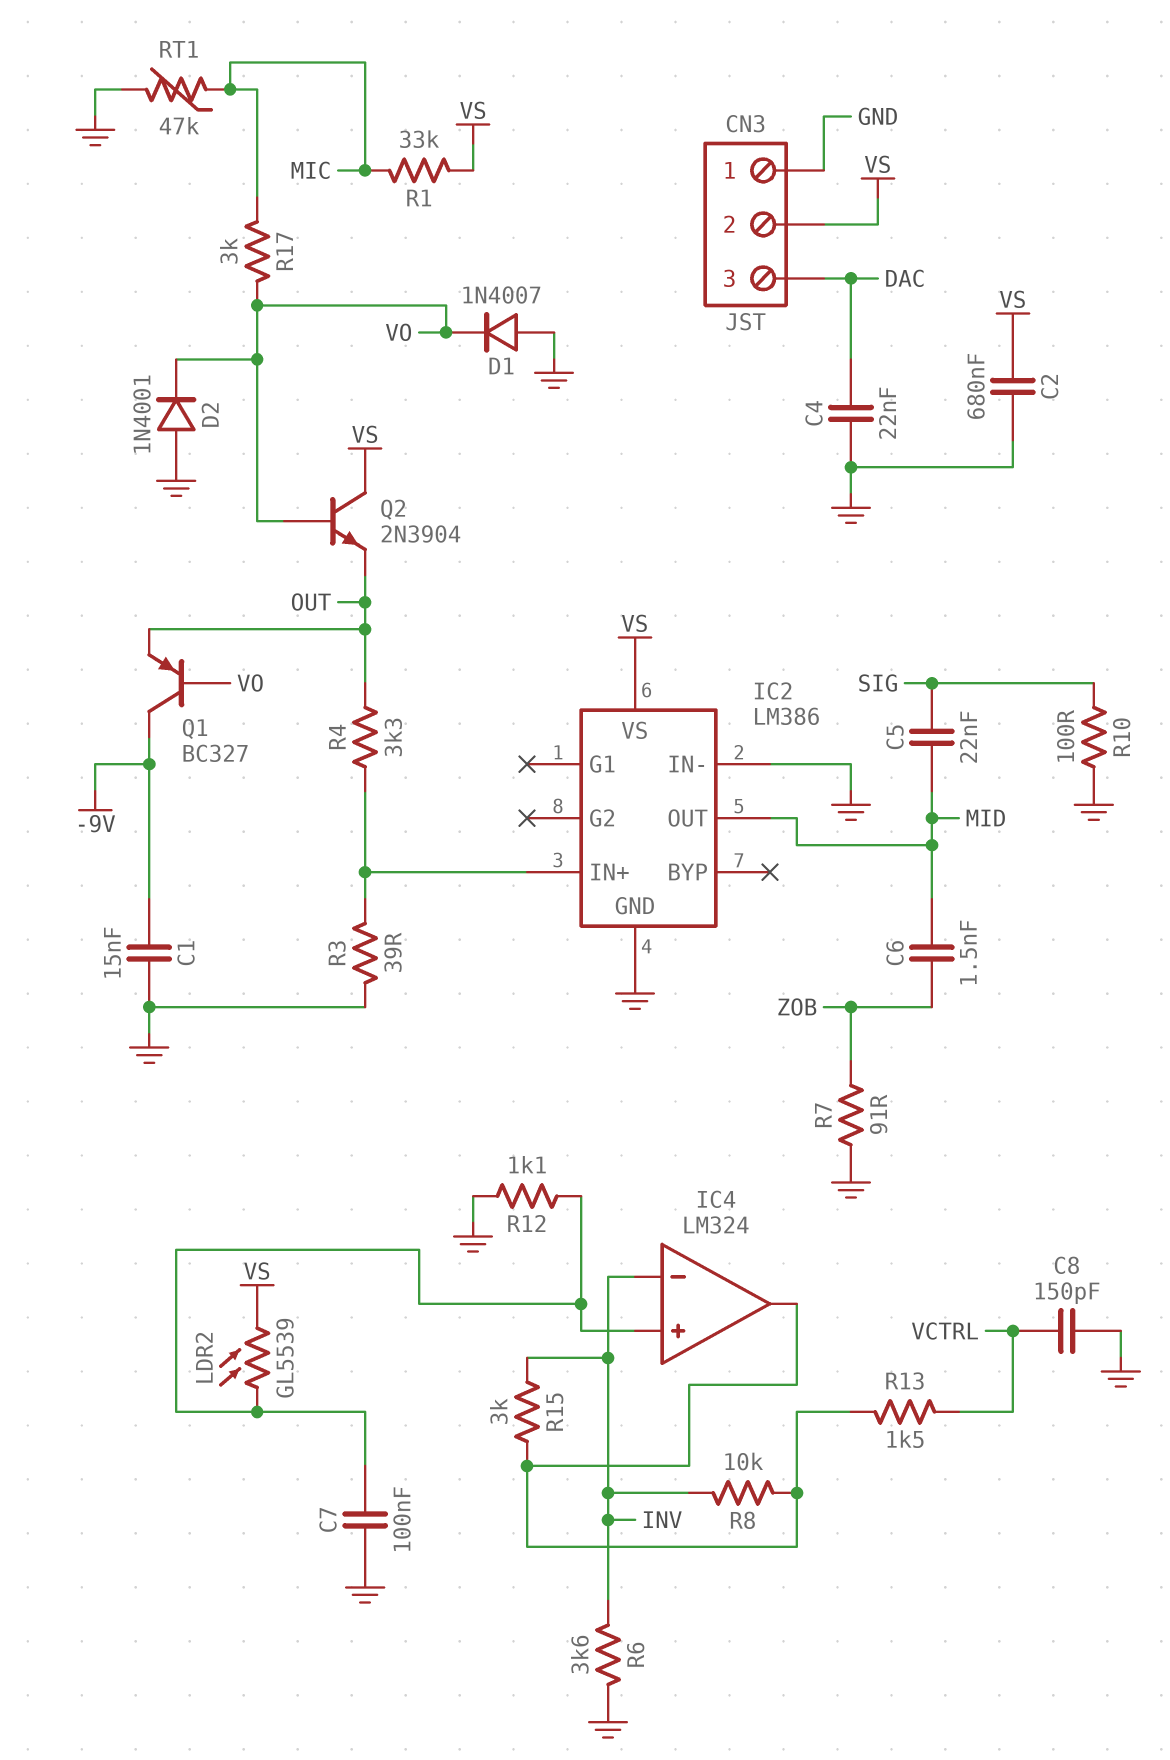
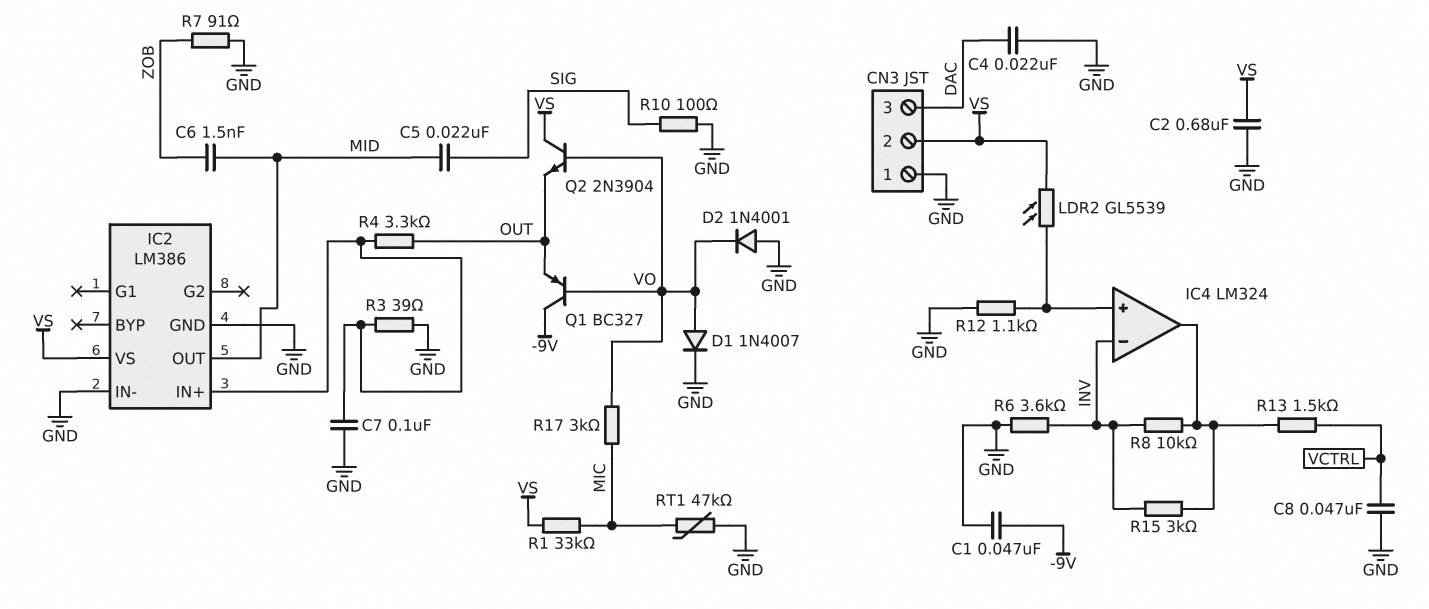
C1: 15nF (-9V, GND) -> 47nF (-9V, GND)
C7: 100nF (GND, IC4/in+) -> 100nF (GND, IC2/IN+)
C8: 150pF (GND, VCTRL) -> 47nF (GND, VCTRL)
D1: diode 1N4007 (A GND, K VO) -> diode 1N4007 (A VO, K GND)

